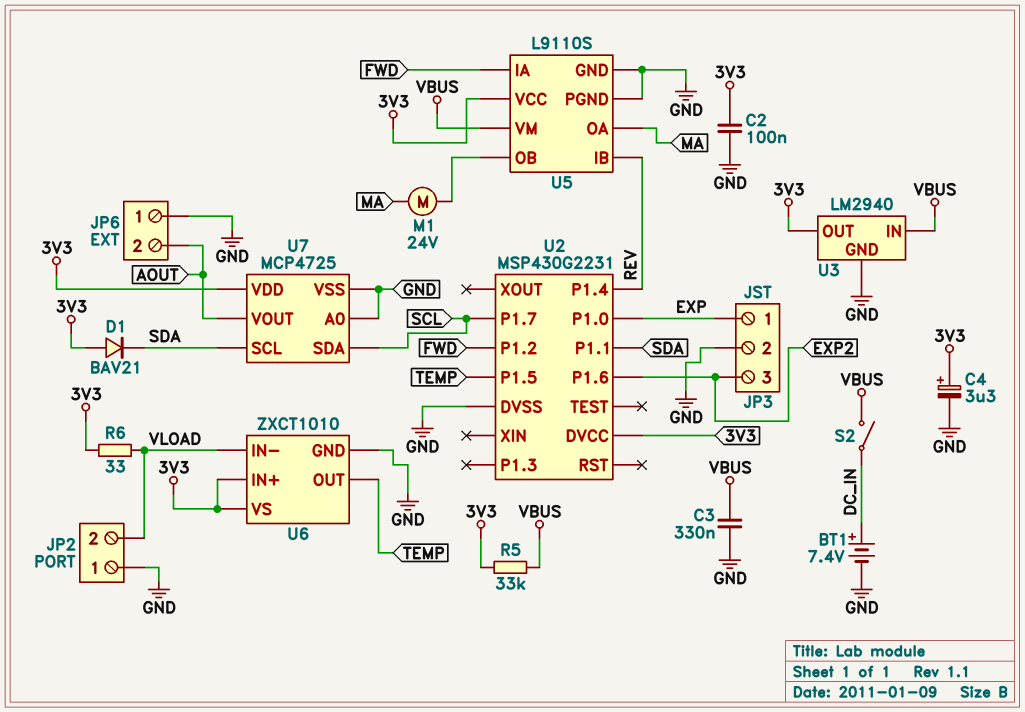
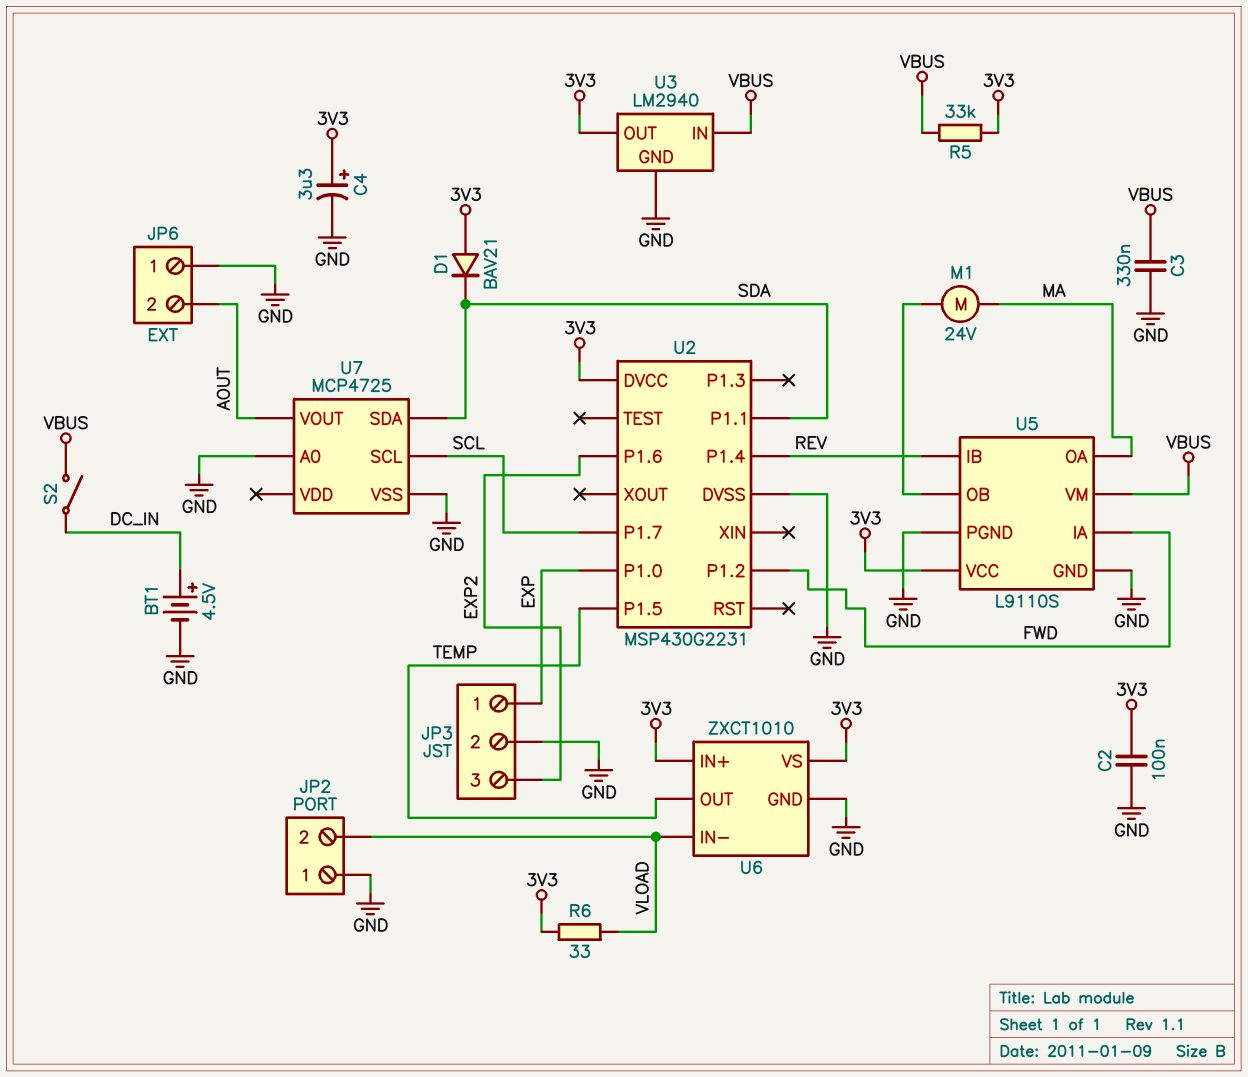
BT1: 7.4V (plus DC_IN, minus GND) -> 4.5V (plus DC_IN, minus GND)
U7 pin SCL: SDA -> SCL
U7 pin SDA: SCL -> SDA
U7 pin VDD: 3V3 -> none

